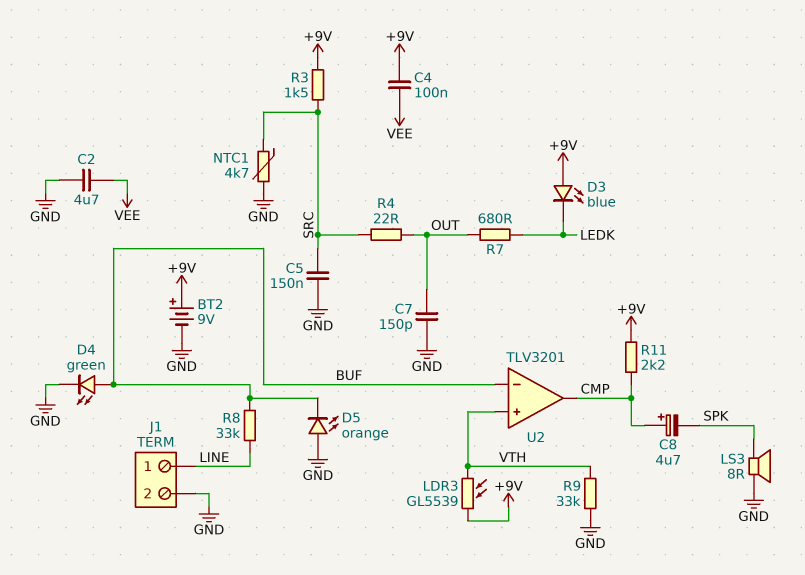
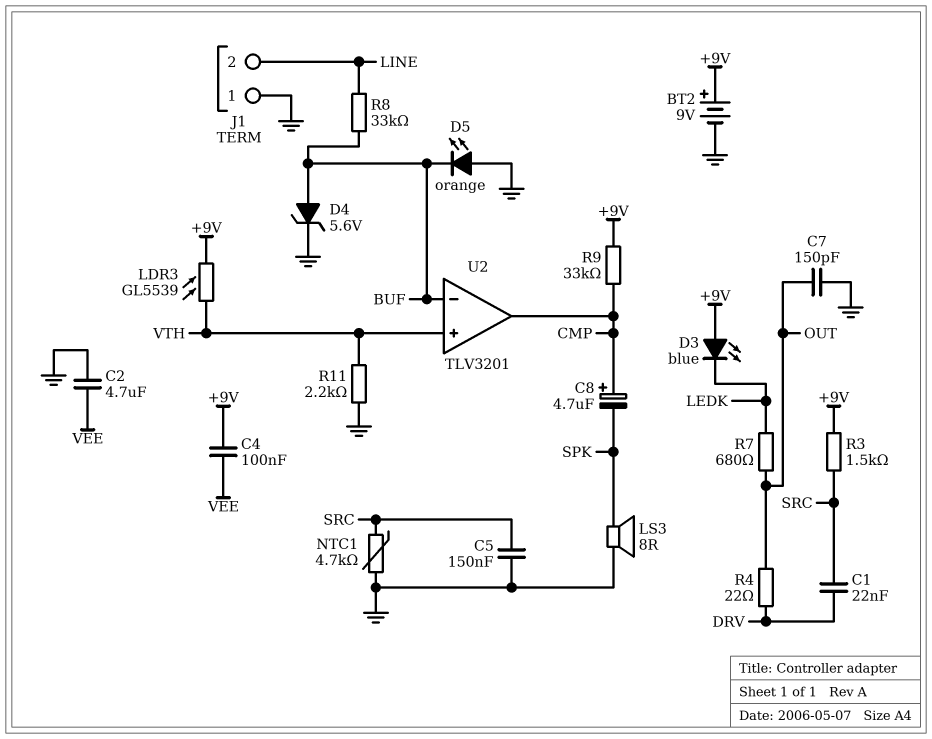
C1: none -> 22nF (DRV, SRC)
D4: LED green (A BUF, K GND) -> zener 5.6V (A BUF, K GND)
J1 pin 1: LINE -> GND
J1 pin 2: GND -> LINE
R4: 22 (OUT, SRC) -> 22 (DRV, OUT)
R9: 33k (GND, VTH) -> 33k (+9V, CMP)
R11: 2.2k (+9V, CMP) -> 2.2k (GND, VTH)

